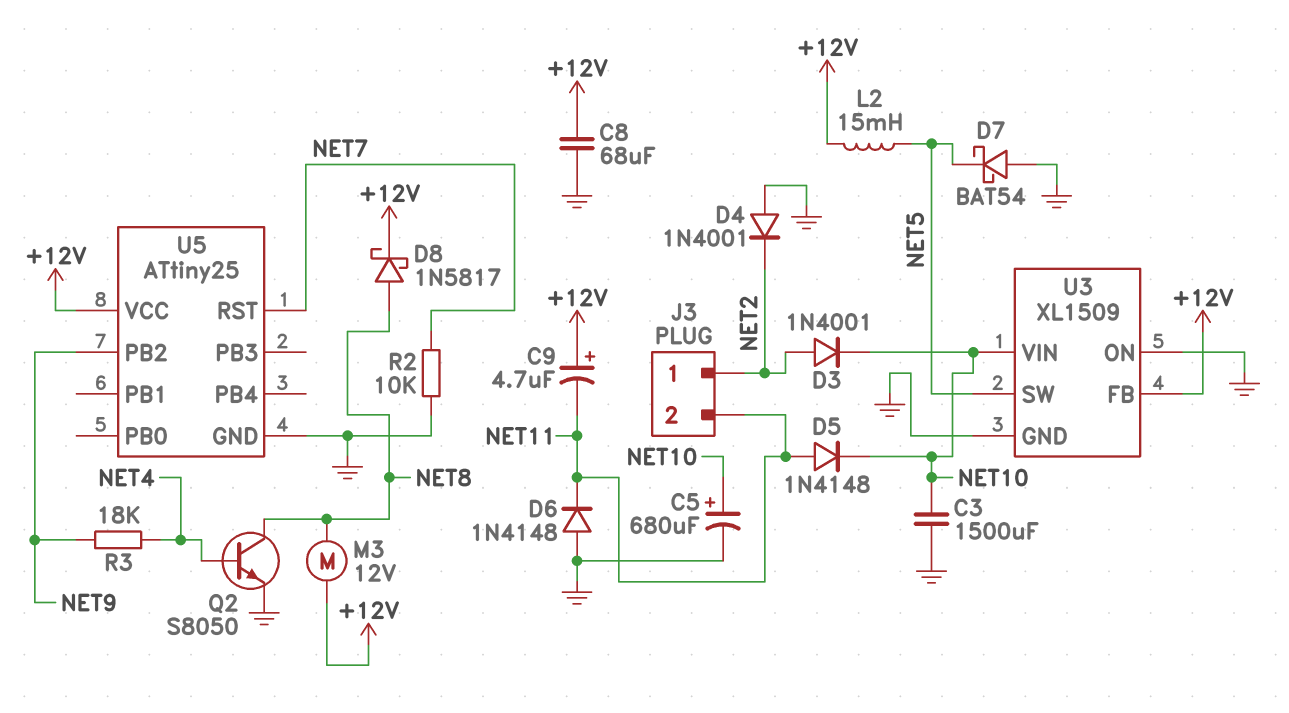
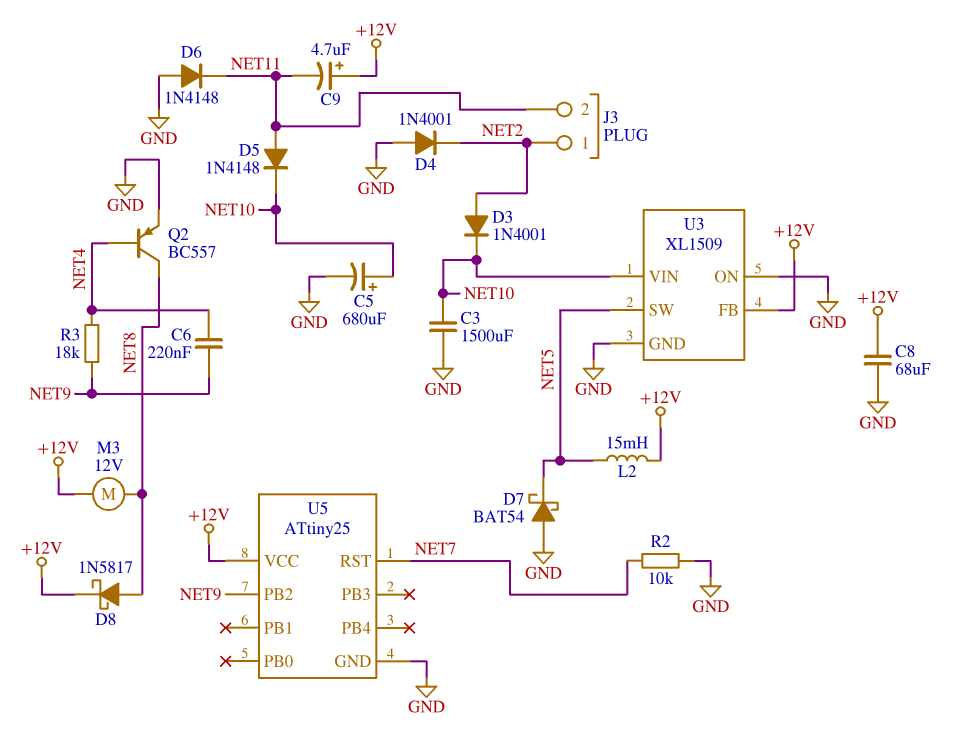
C6: none -> 220nF (NET4, NET9)
Q2: NPN S8050 (B NET4, C NET8, E GND) -> PNP BC557 (B NET4, C NET8, E GND)

